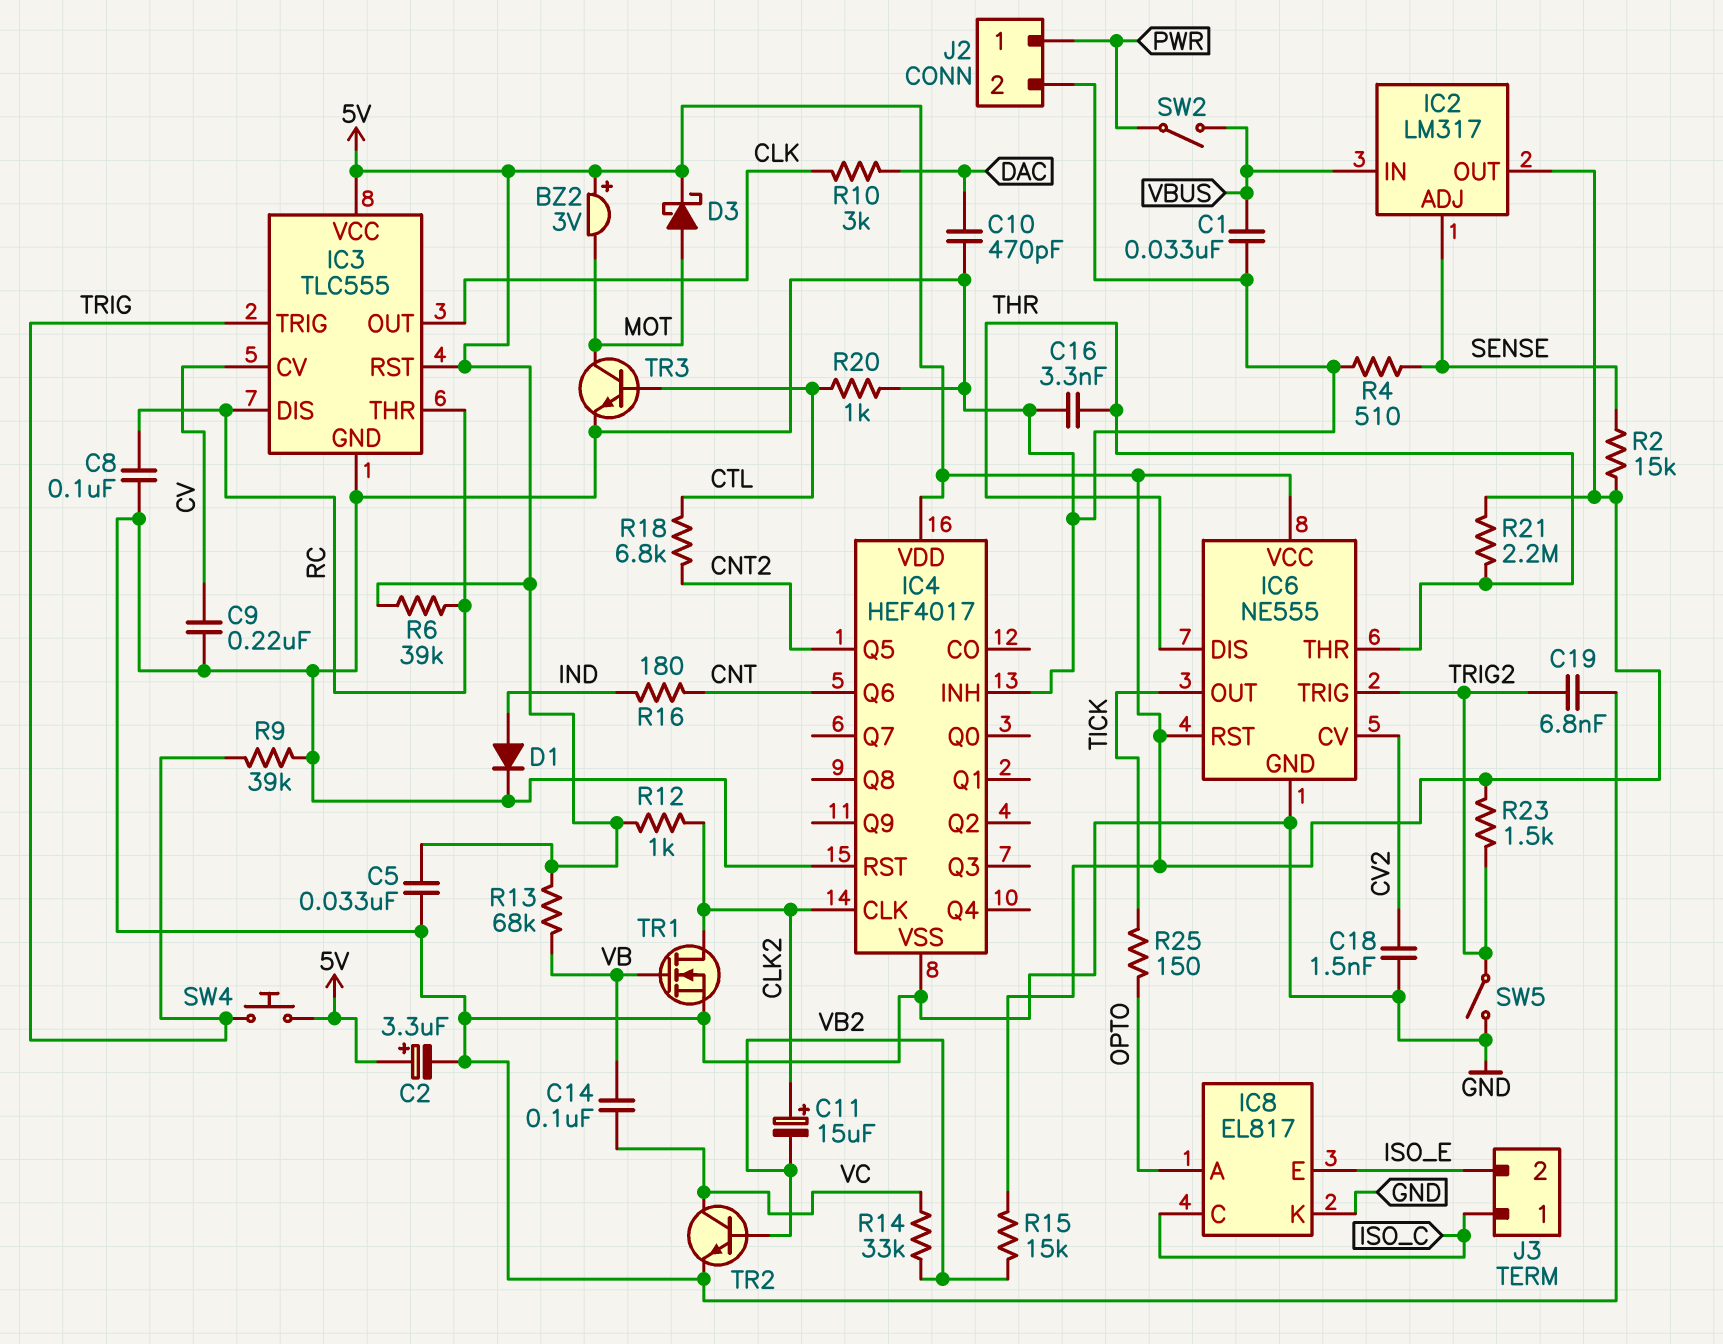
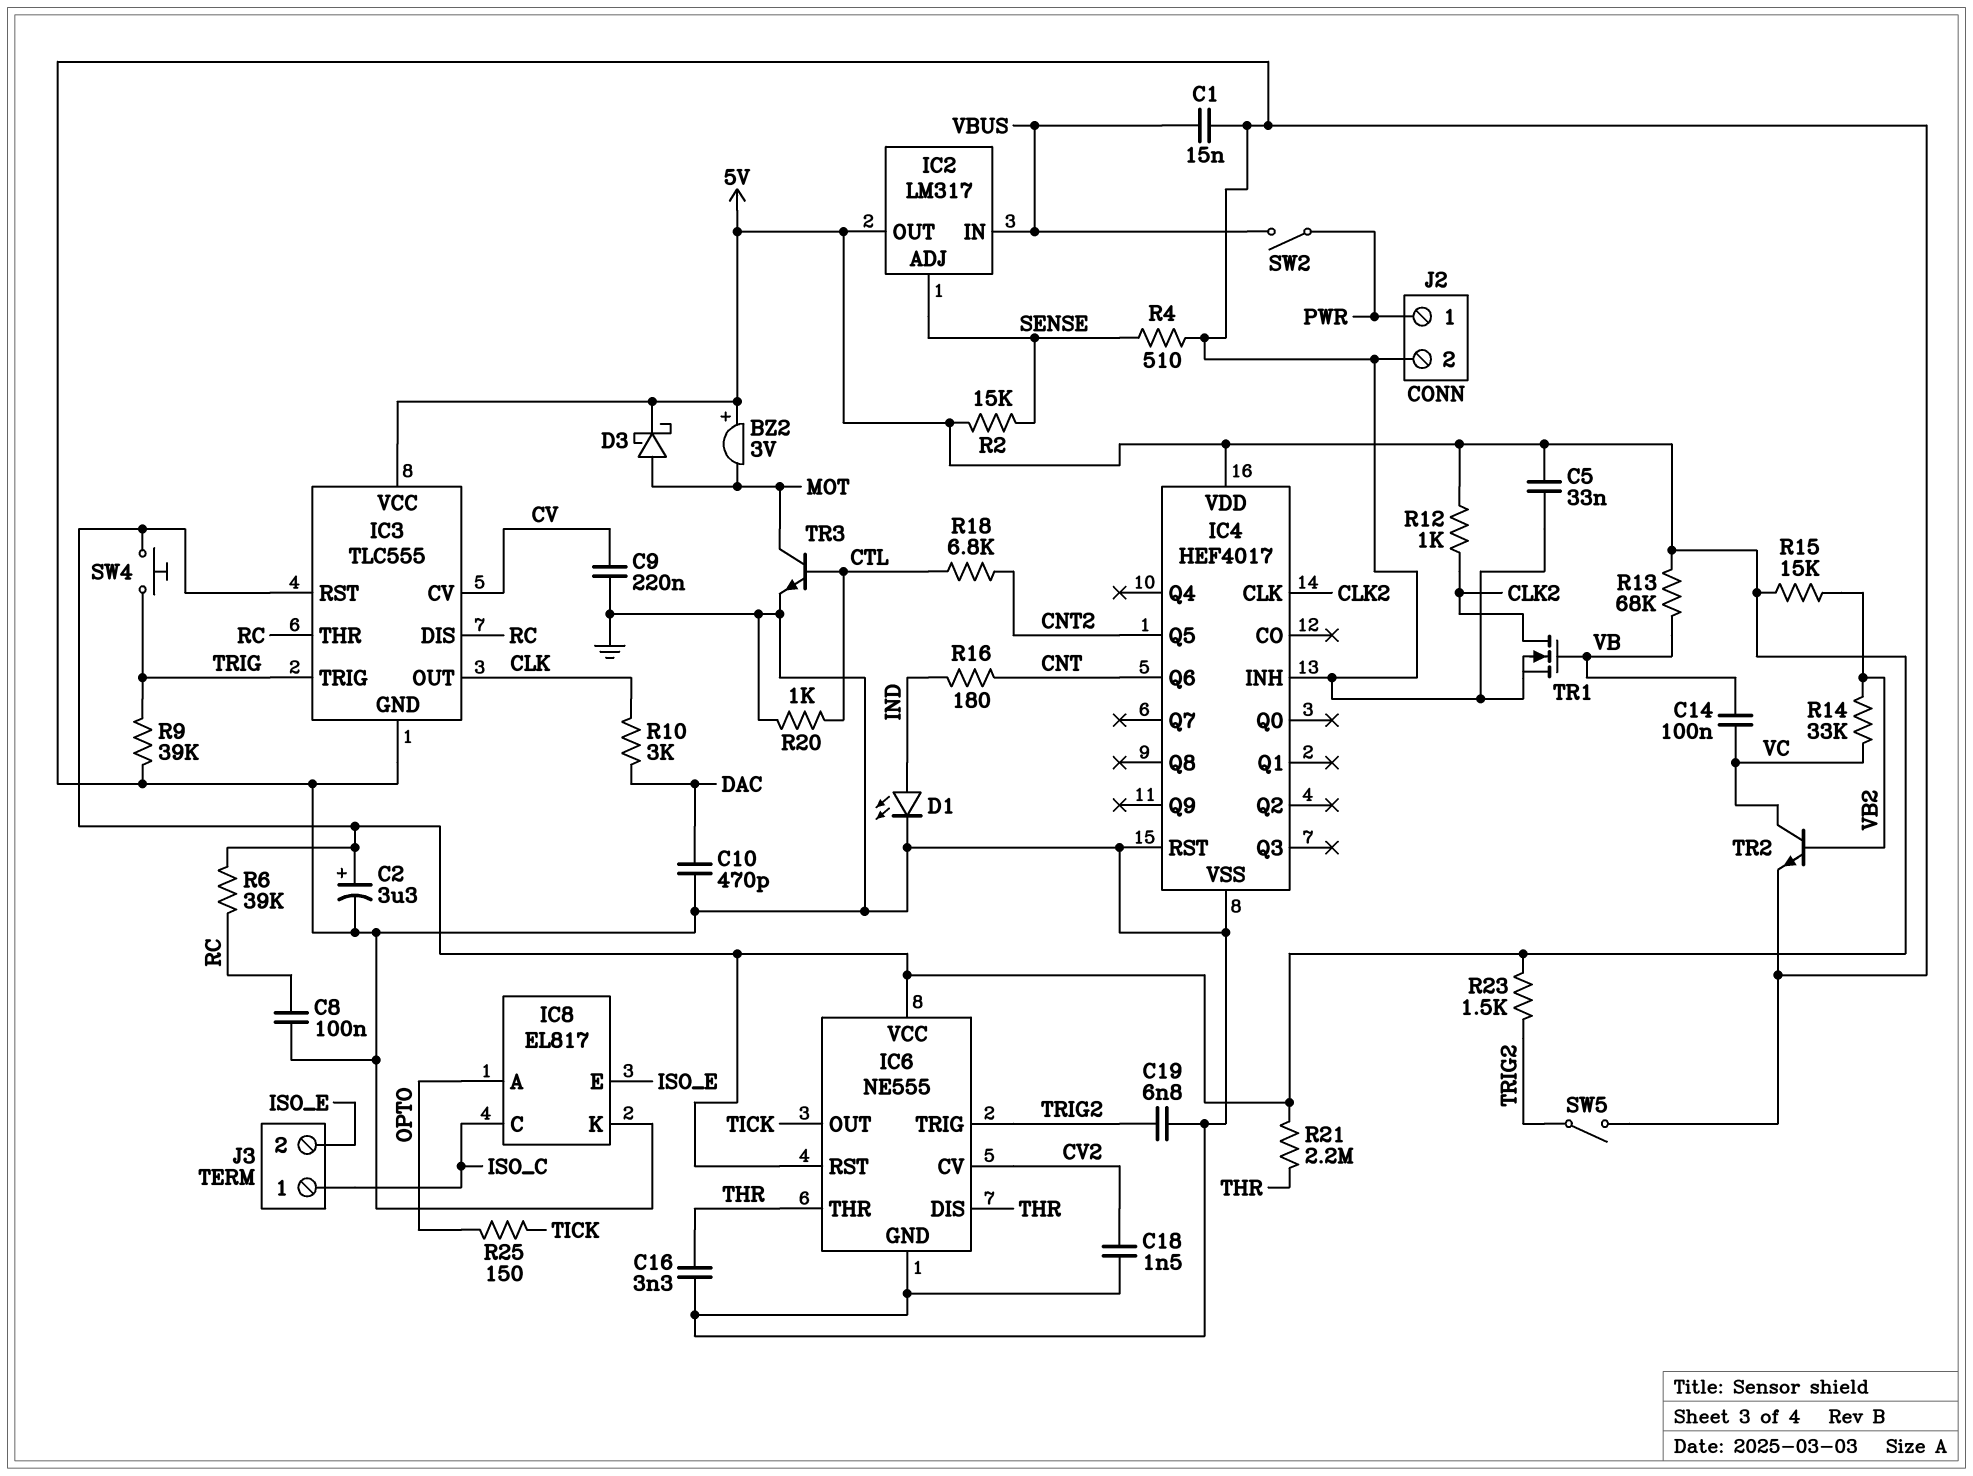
C1: 33nF (GND, VBUS) -> 15nF (GND, VBUS)
C11: 15uF (plus CLK2, minus VB2) -> none
D1: diode (A IND, K GND) -> LED (A IND, K GND)

